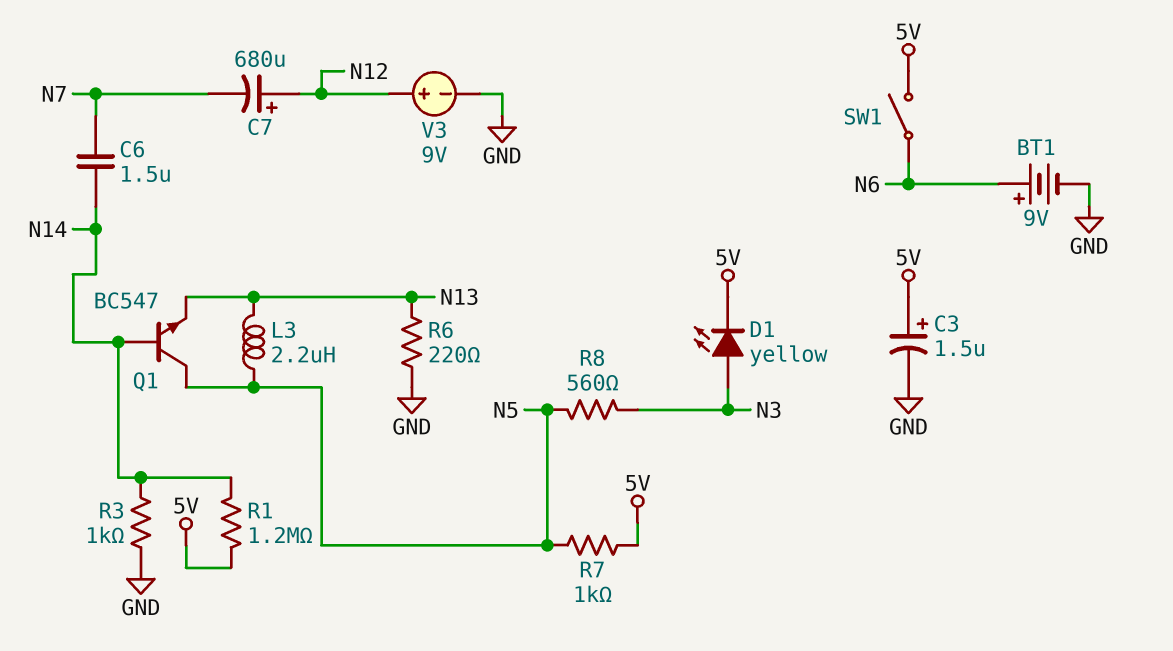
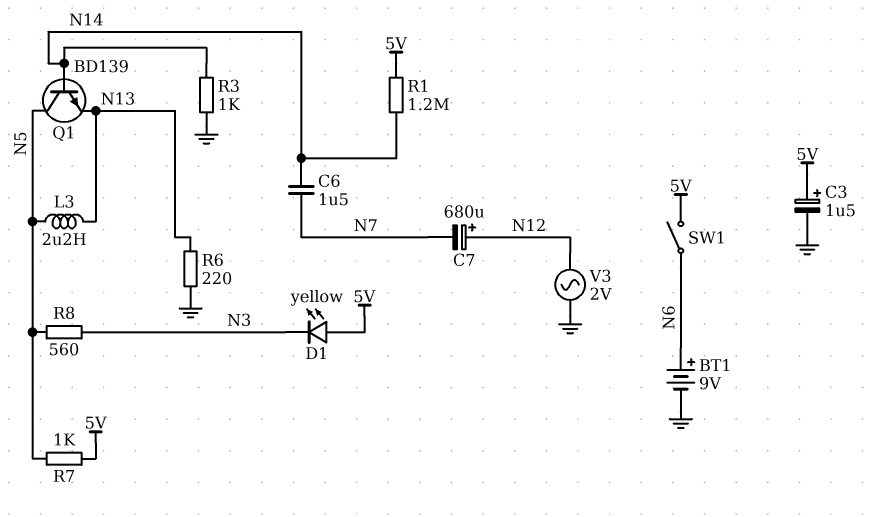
D1: LED yellow (A N3, K 5V) -> LED yellow (A 5V, K N3)
Q1: NPN BC547 (B N14, C N5, E N13) -> NPN BD139 (B N14, C N5, E N13)
V3: 9V (plus N12, minus GND) -> AC 2V (GND, N12)

